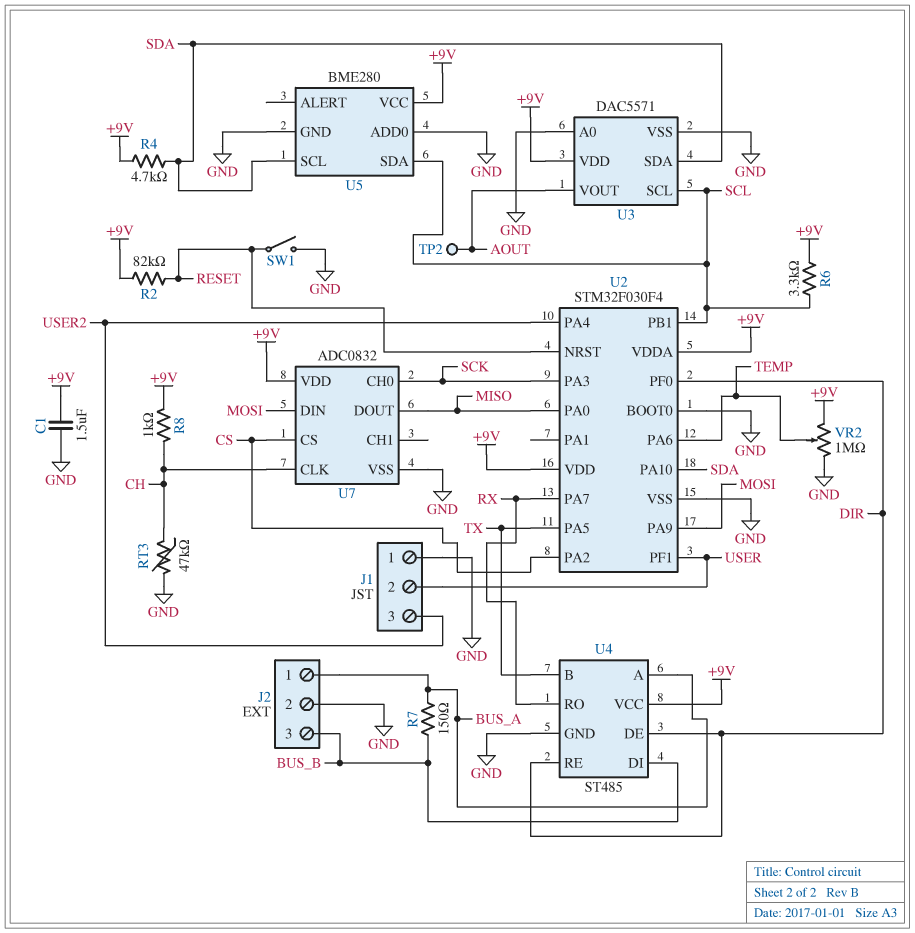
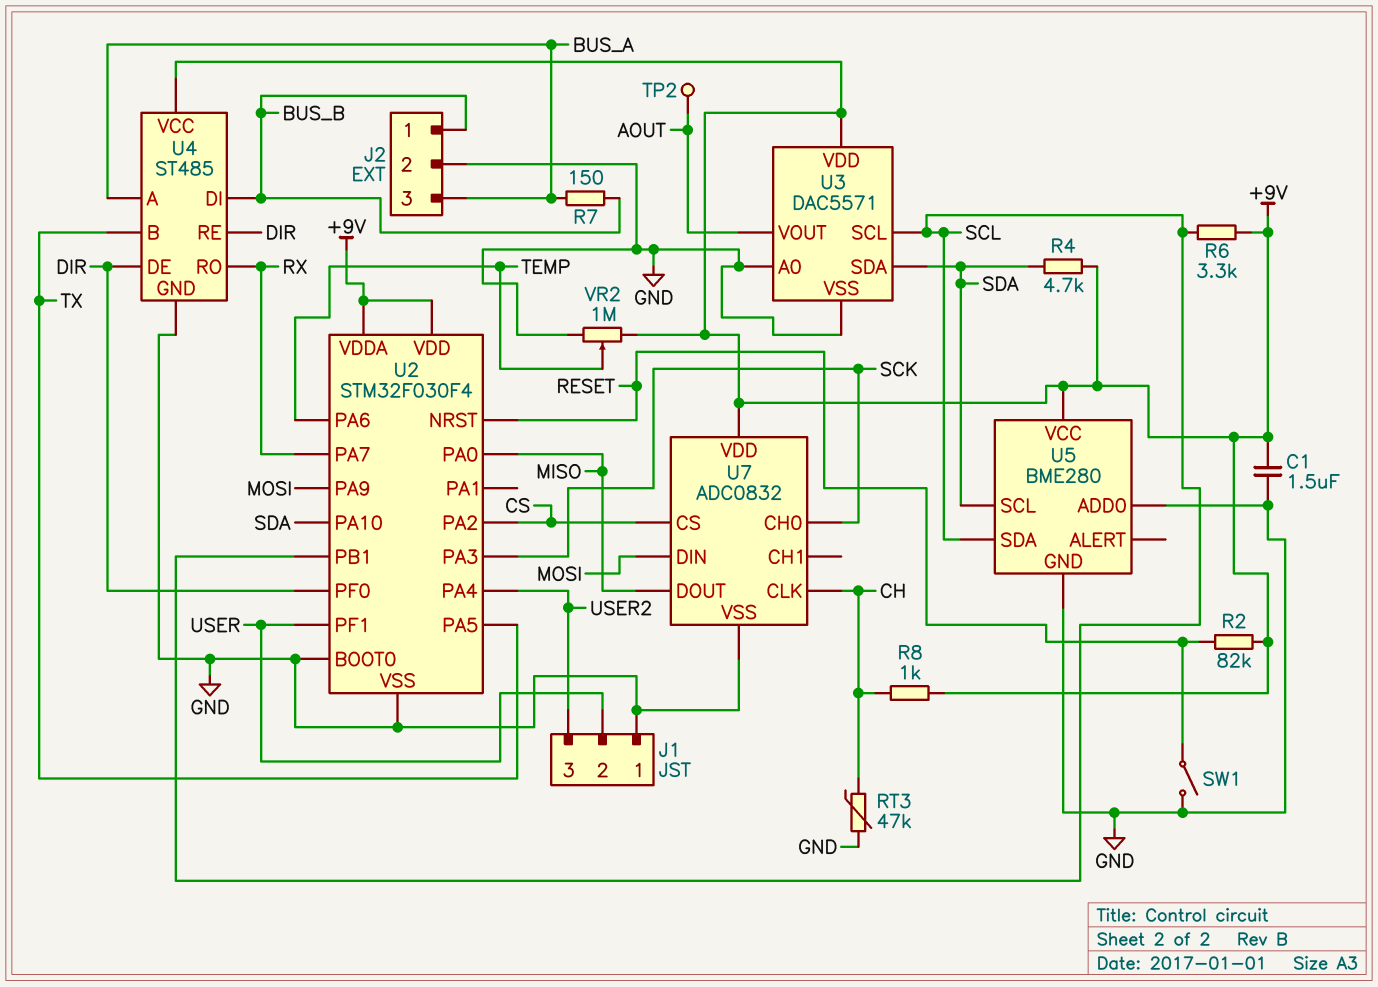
J2 pin 1: BUS_A -> BUS_B
J2 pin 3: BUS_B -> BUS_A

